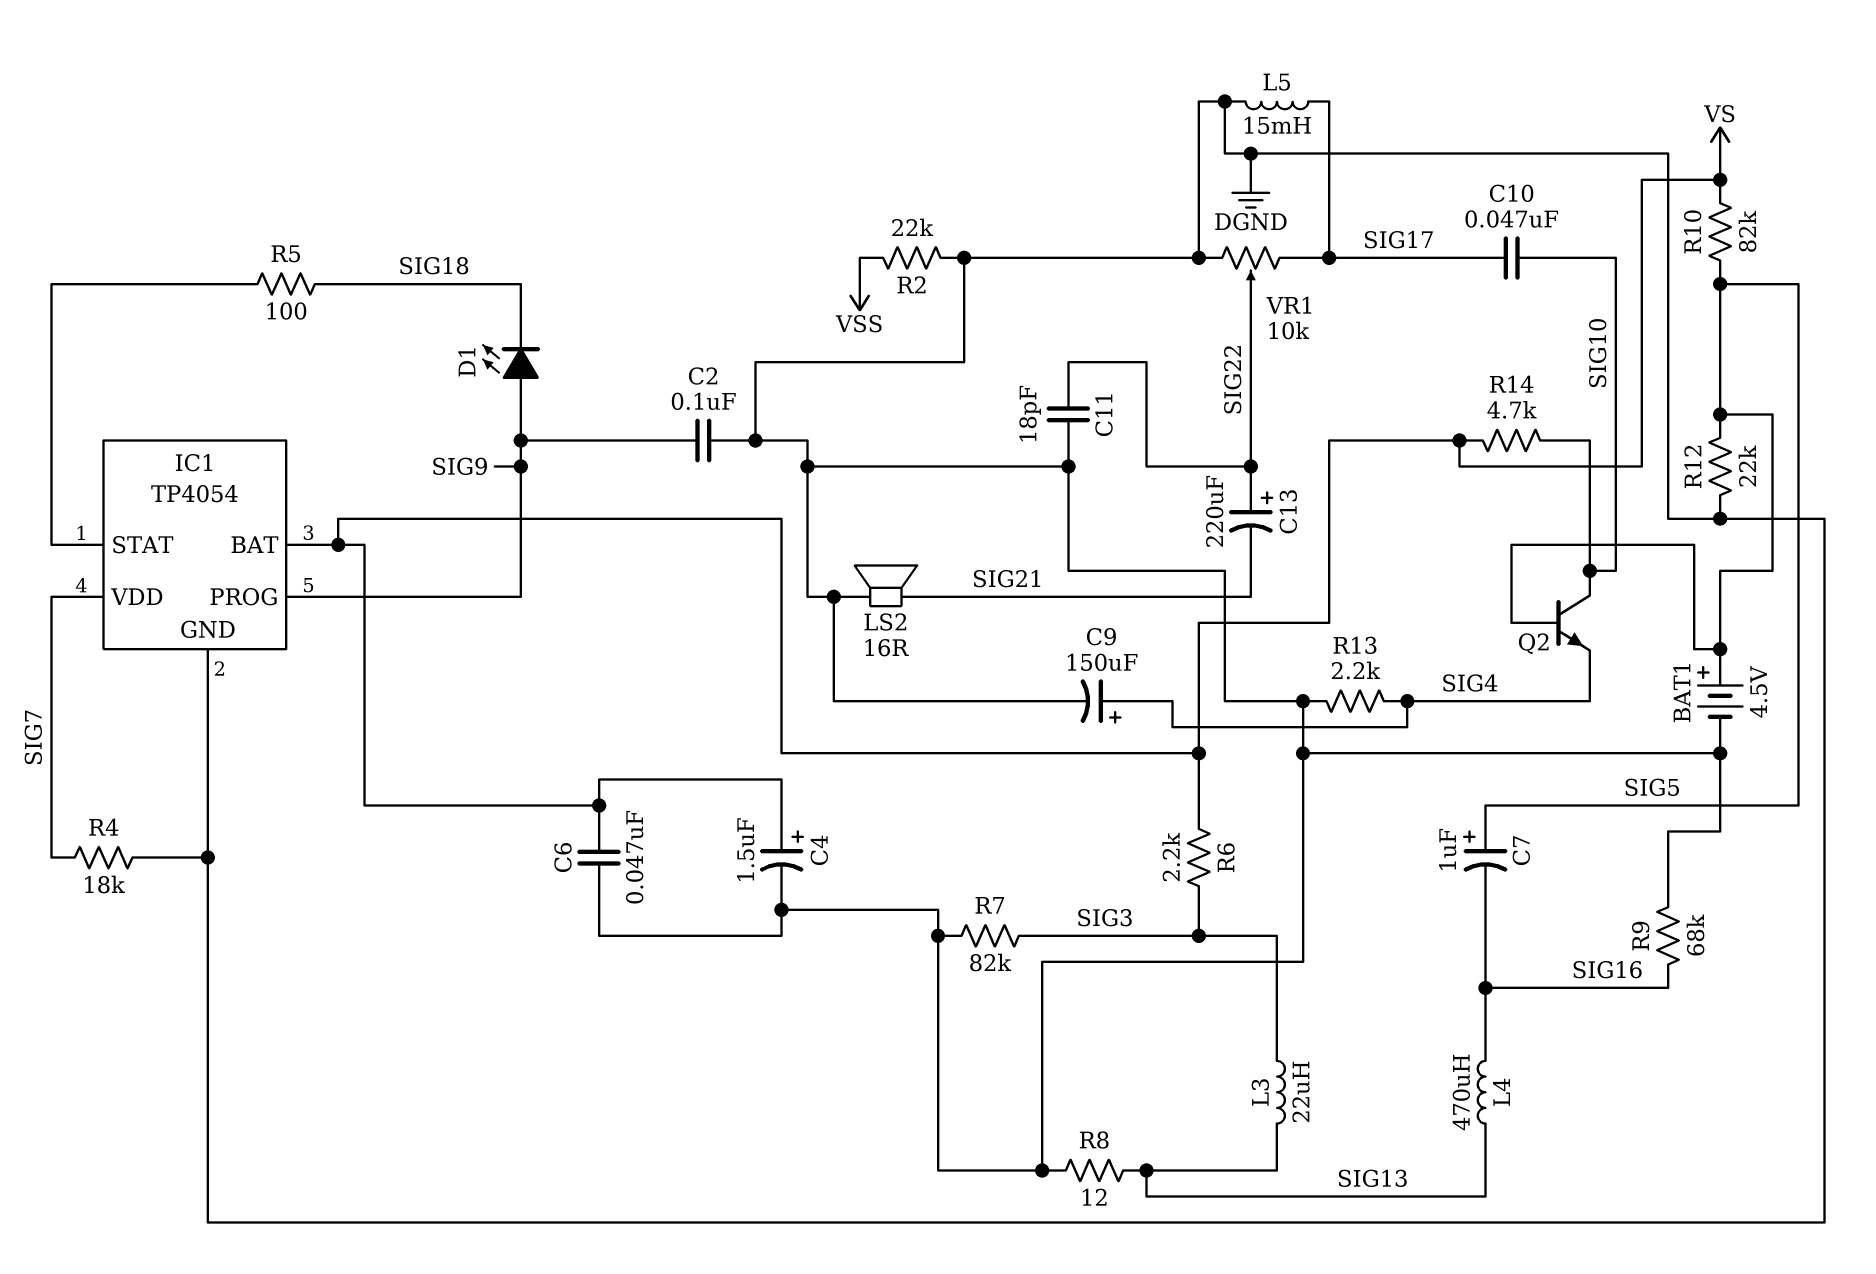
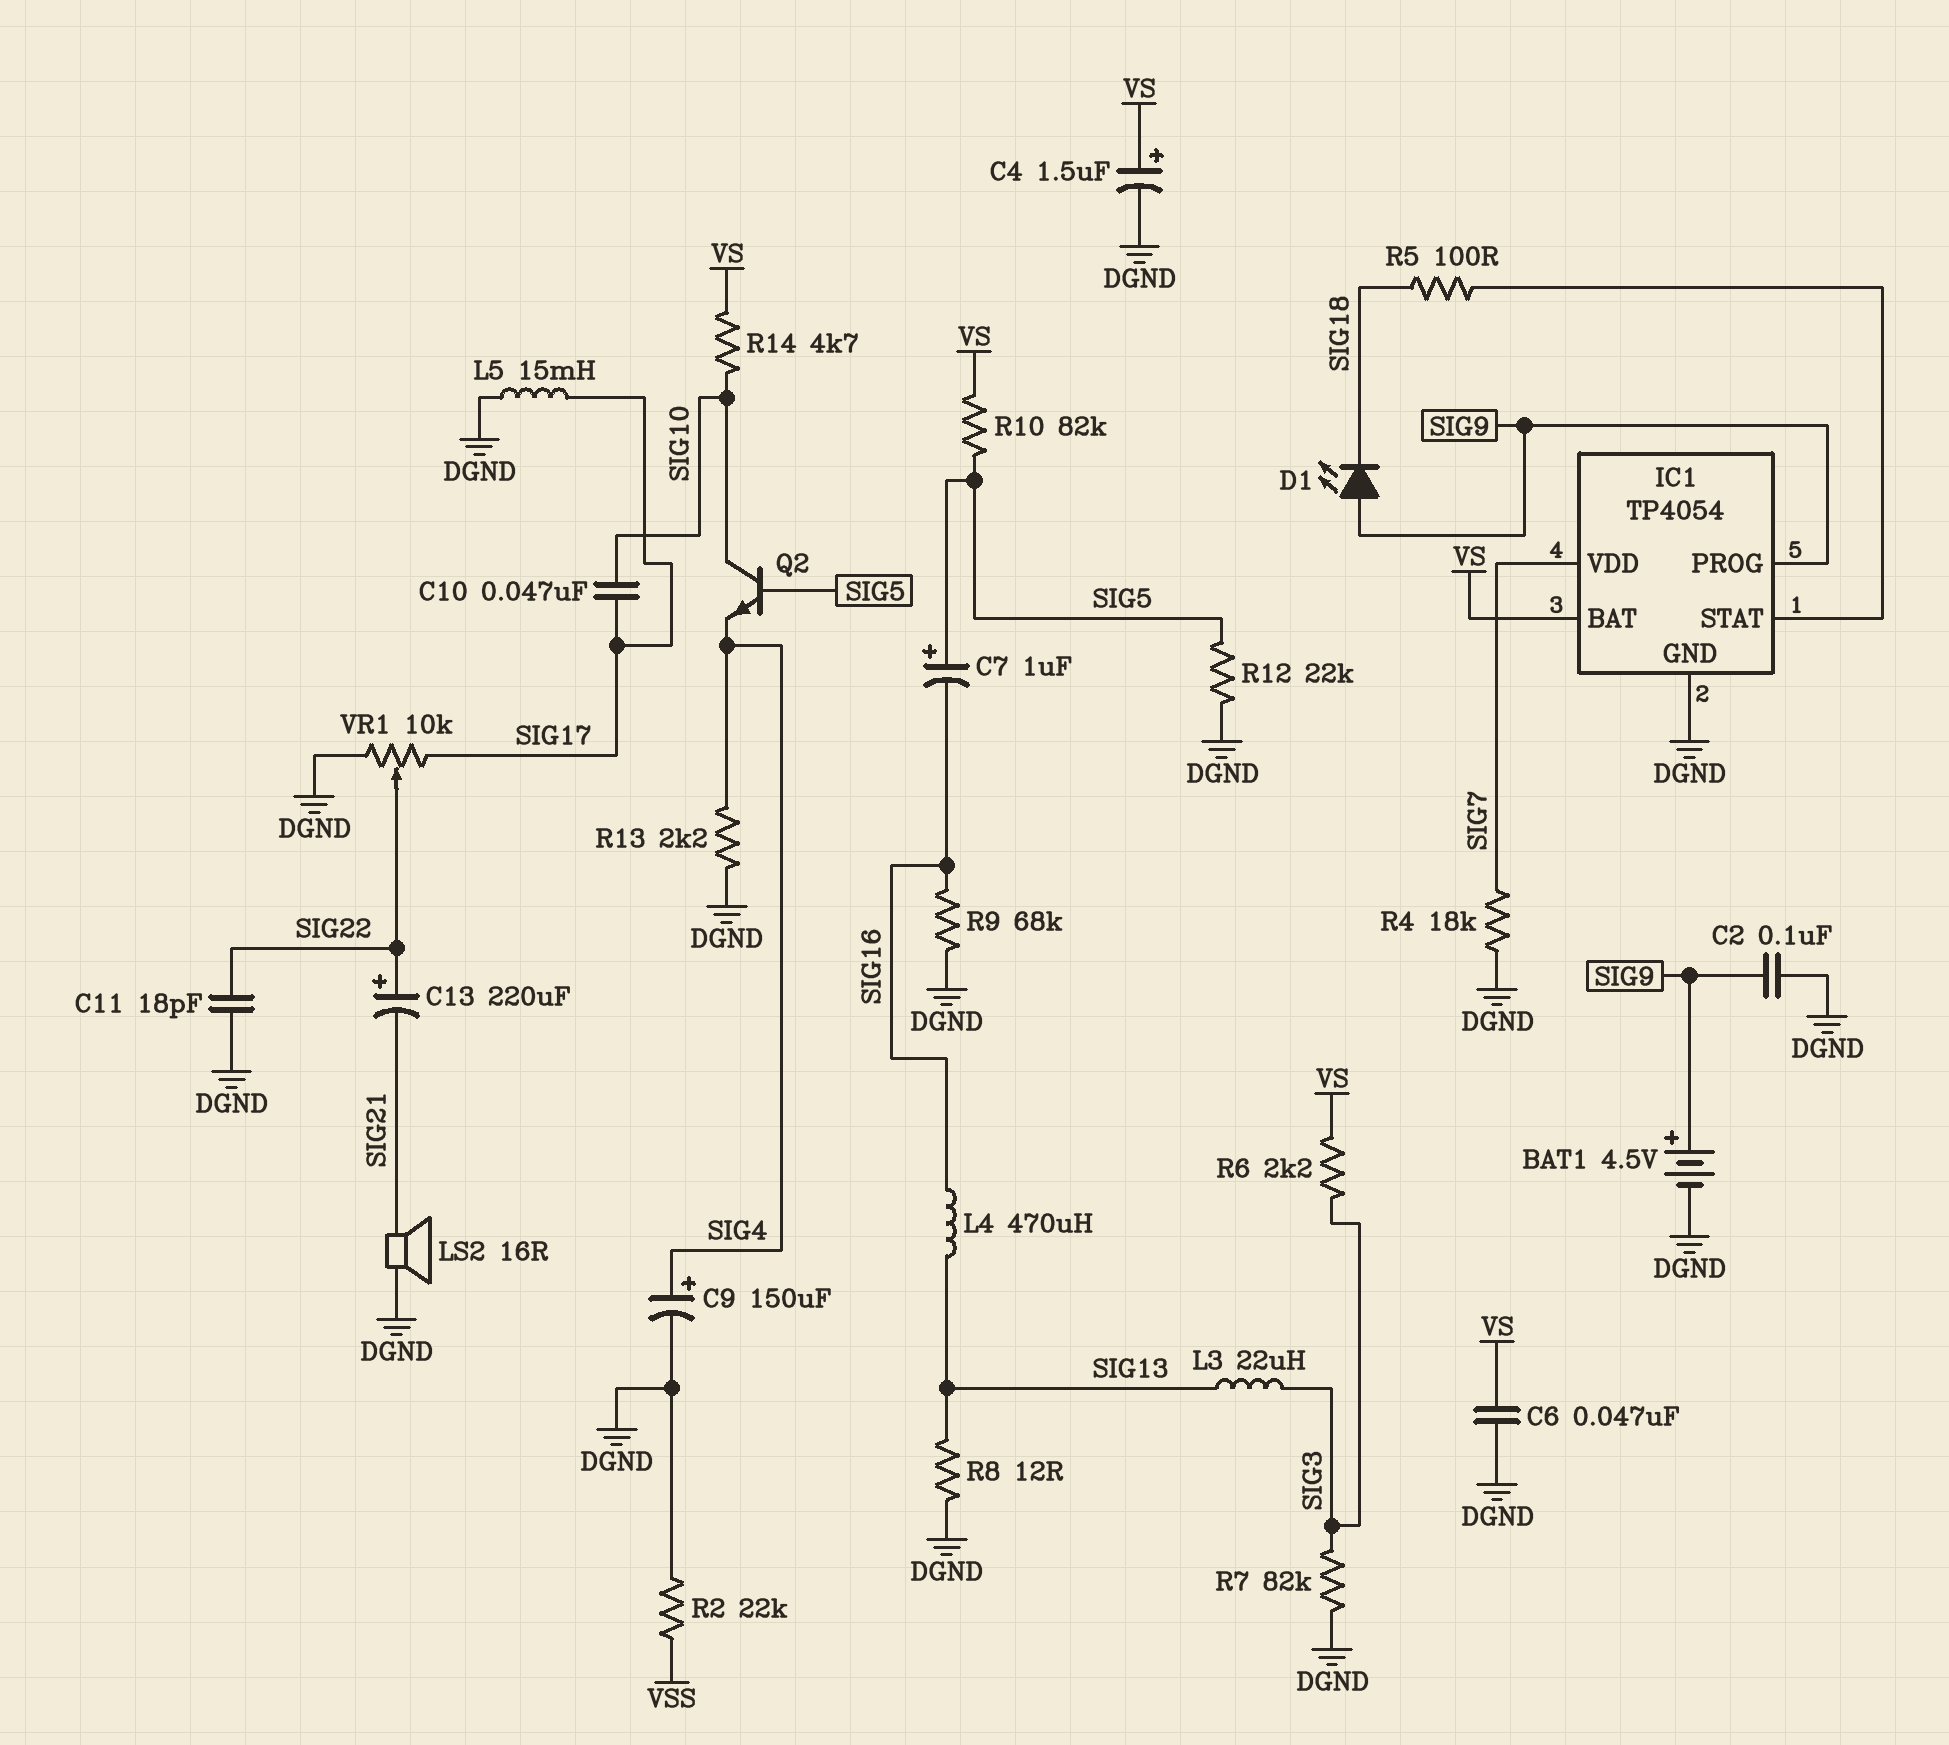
BAT1: 4.5V (plus SIG5, minus DGND) -> 4.5V (plus SIG9, minus DGND)

